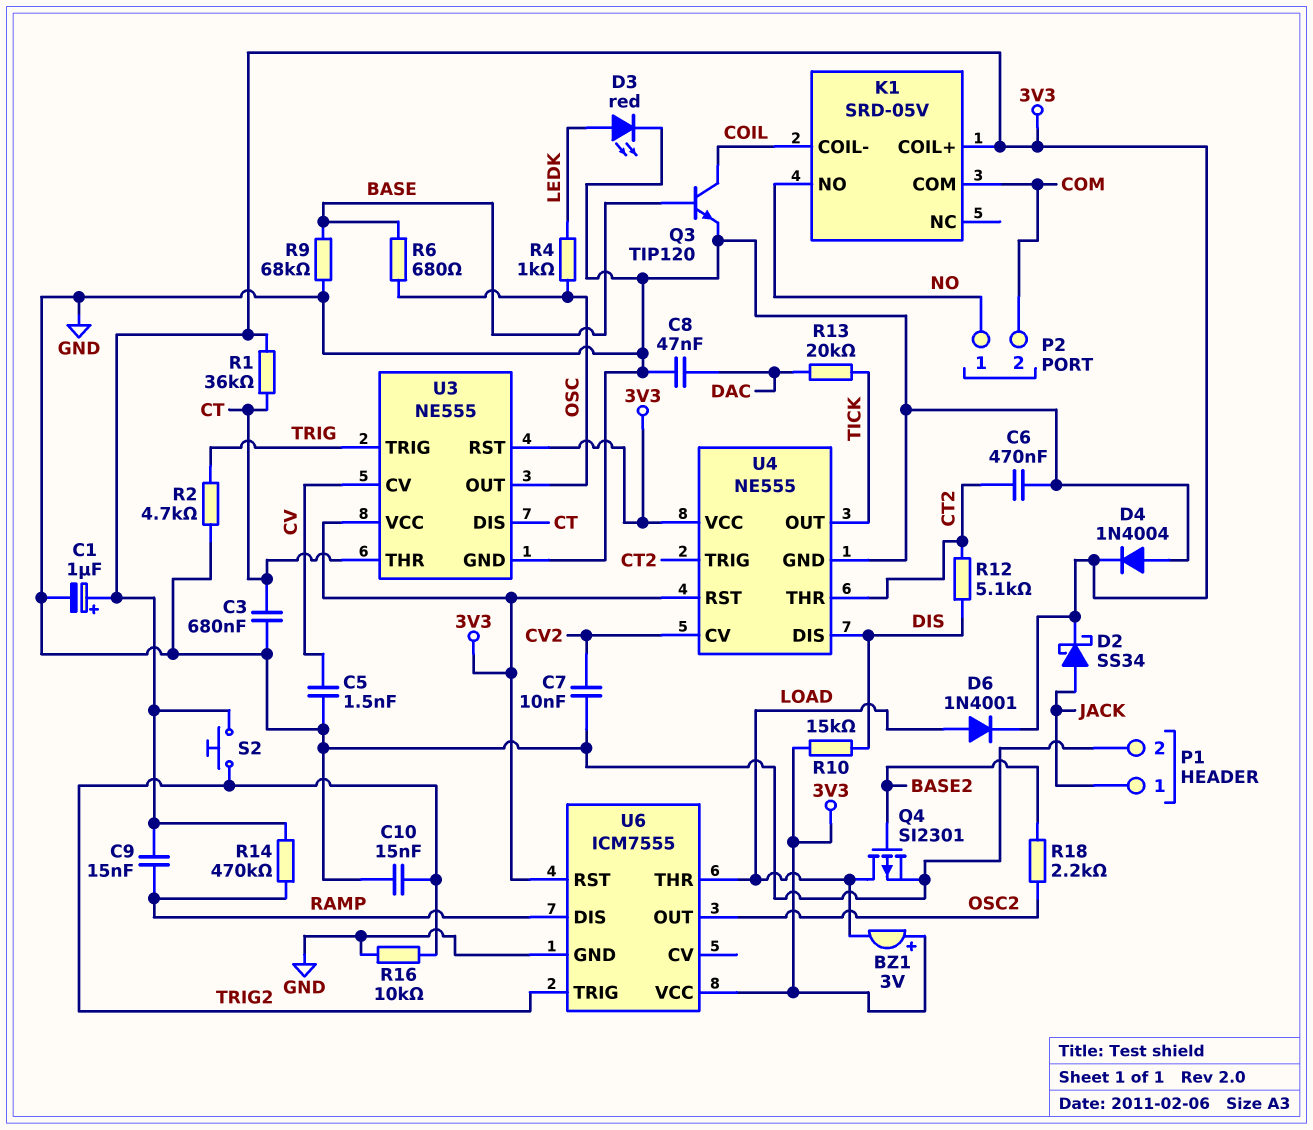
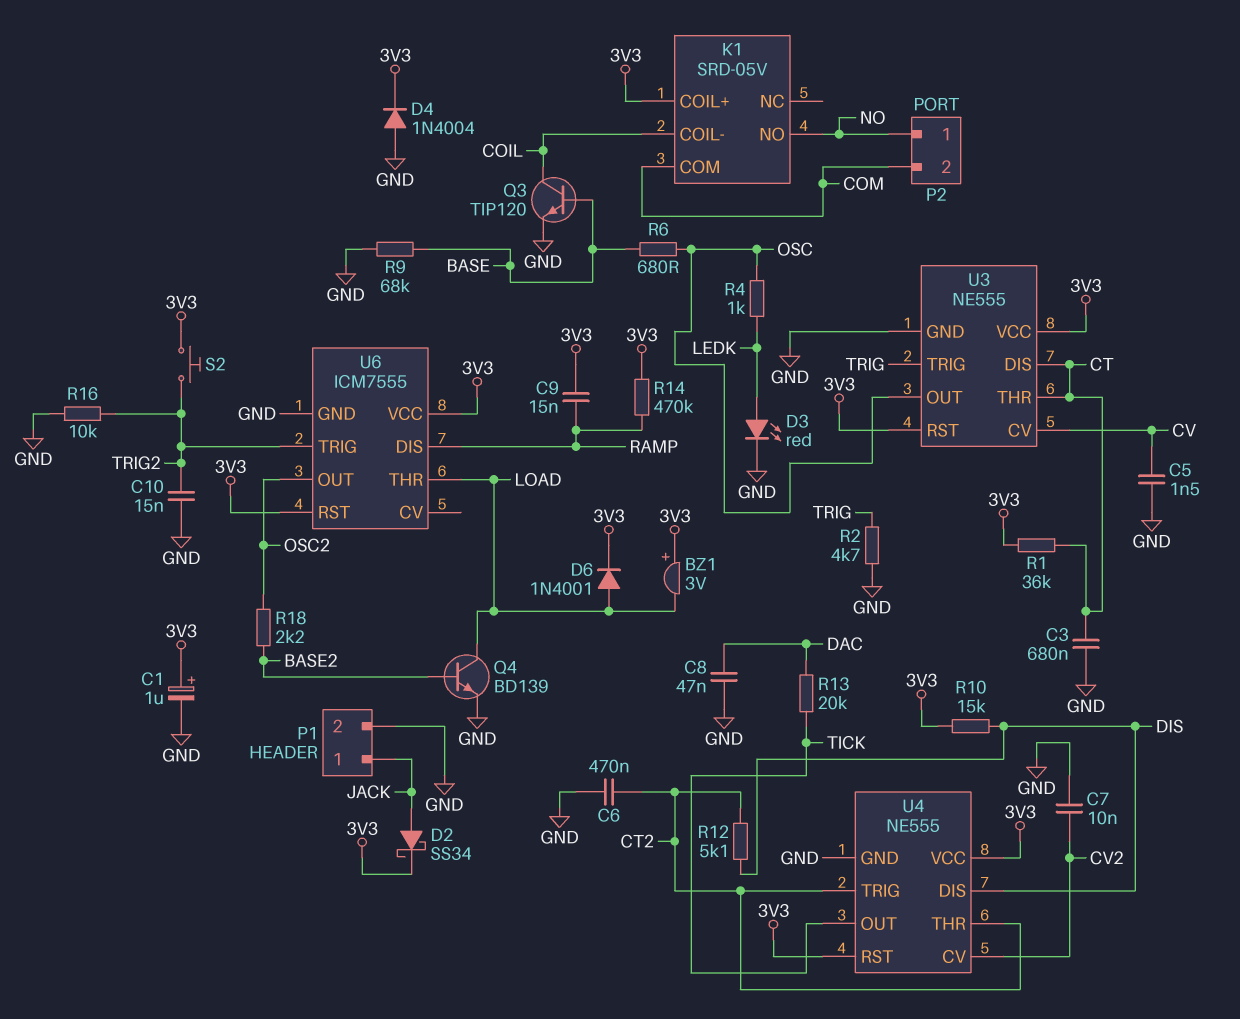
Q4: PMOS SI2301 (G BASE2, D LOAD, S GND) -> NPN BD139 (B BASE2, C LOAD, E GND)

